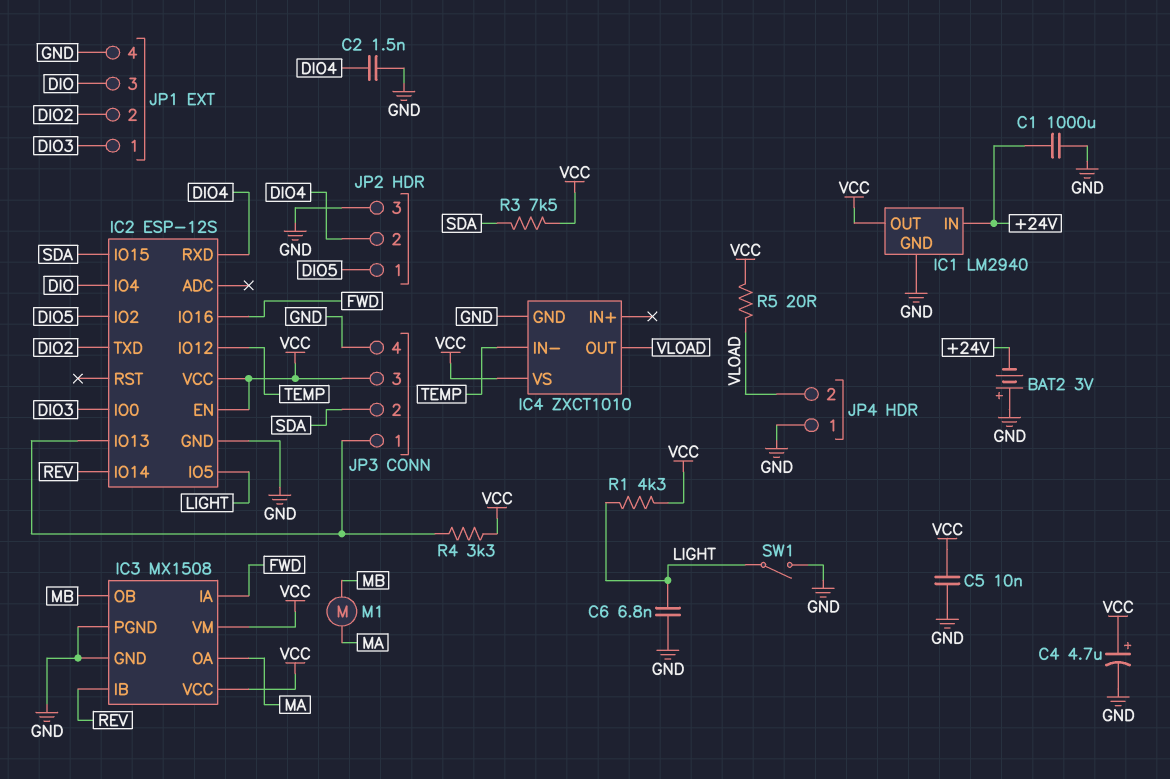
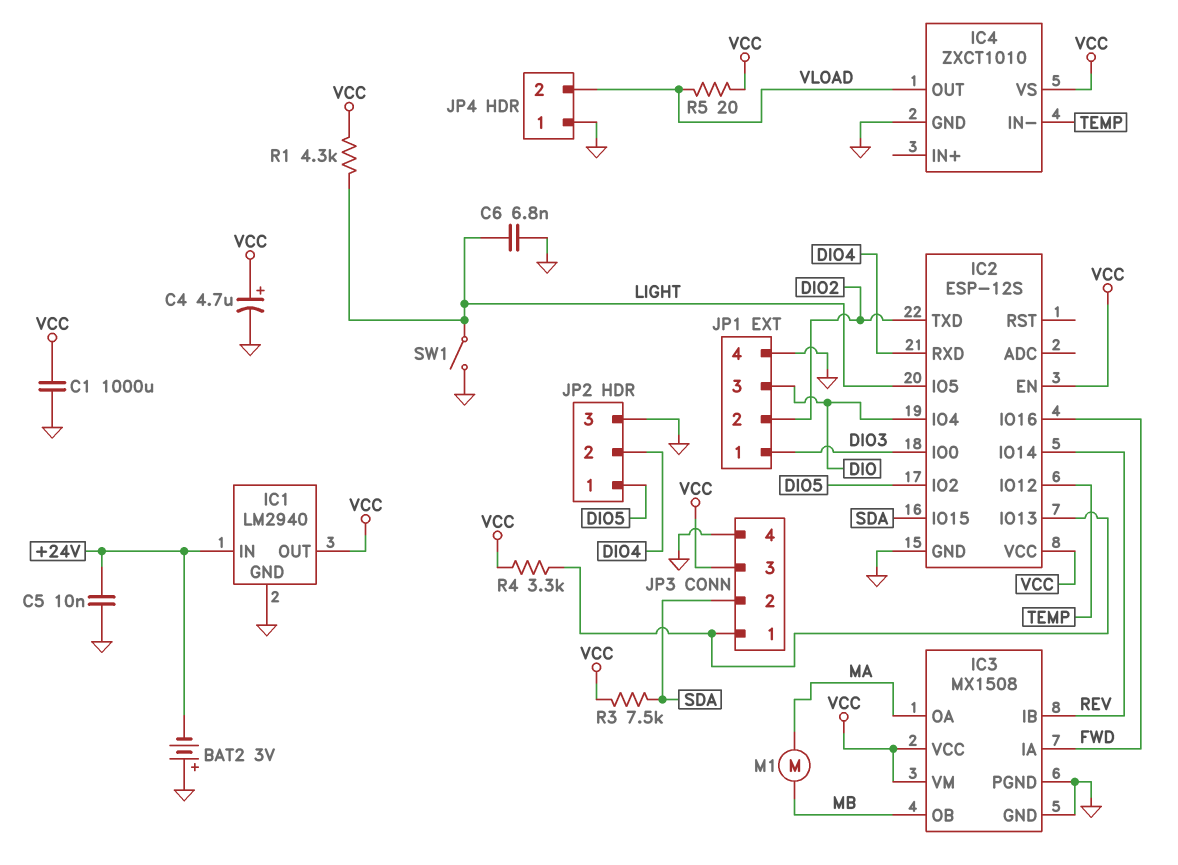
C1: 1000uF (+24V, GND) -> 1000uF (GND, VCC)
C2: 1.5nF (DIO4, GND) -> none
C5: 10nF (GND, VCC) -> 10nF (+24V, GND)

